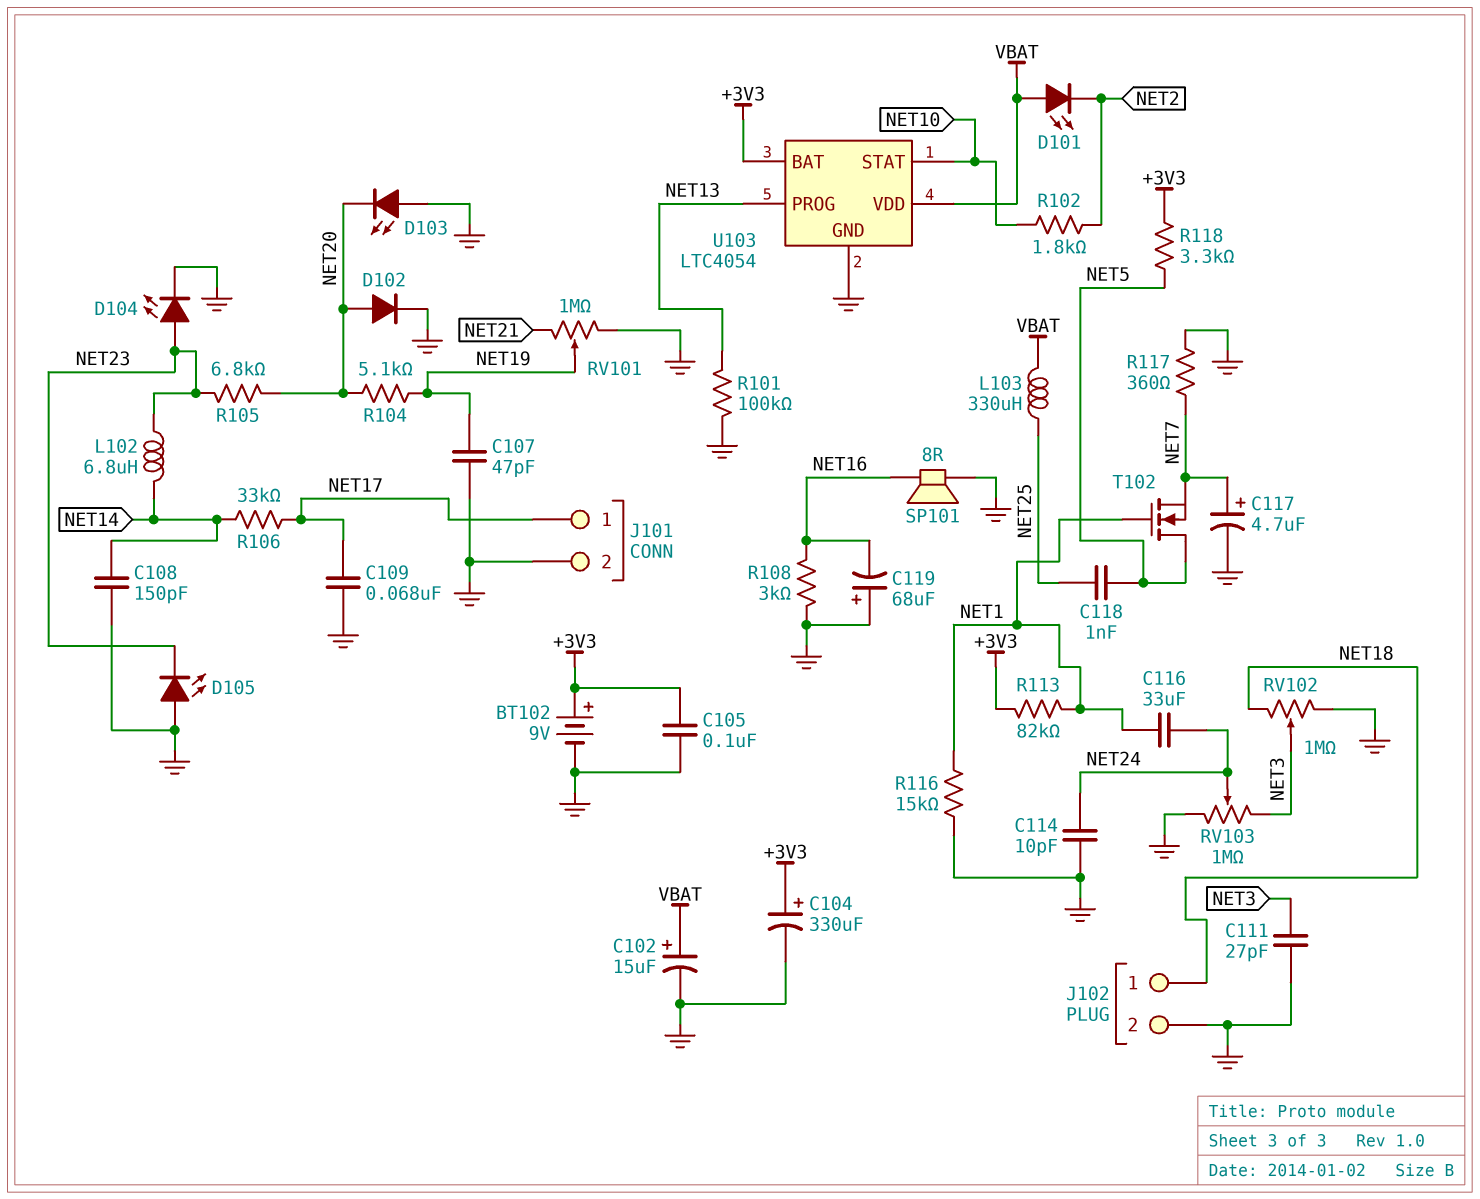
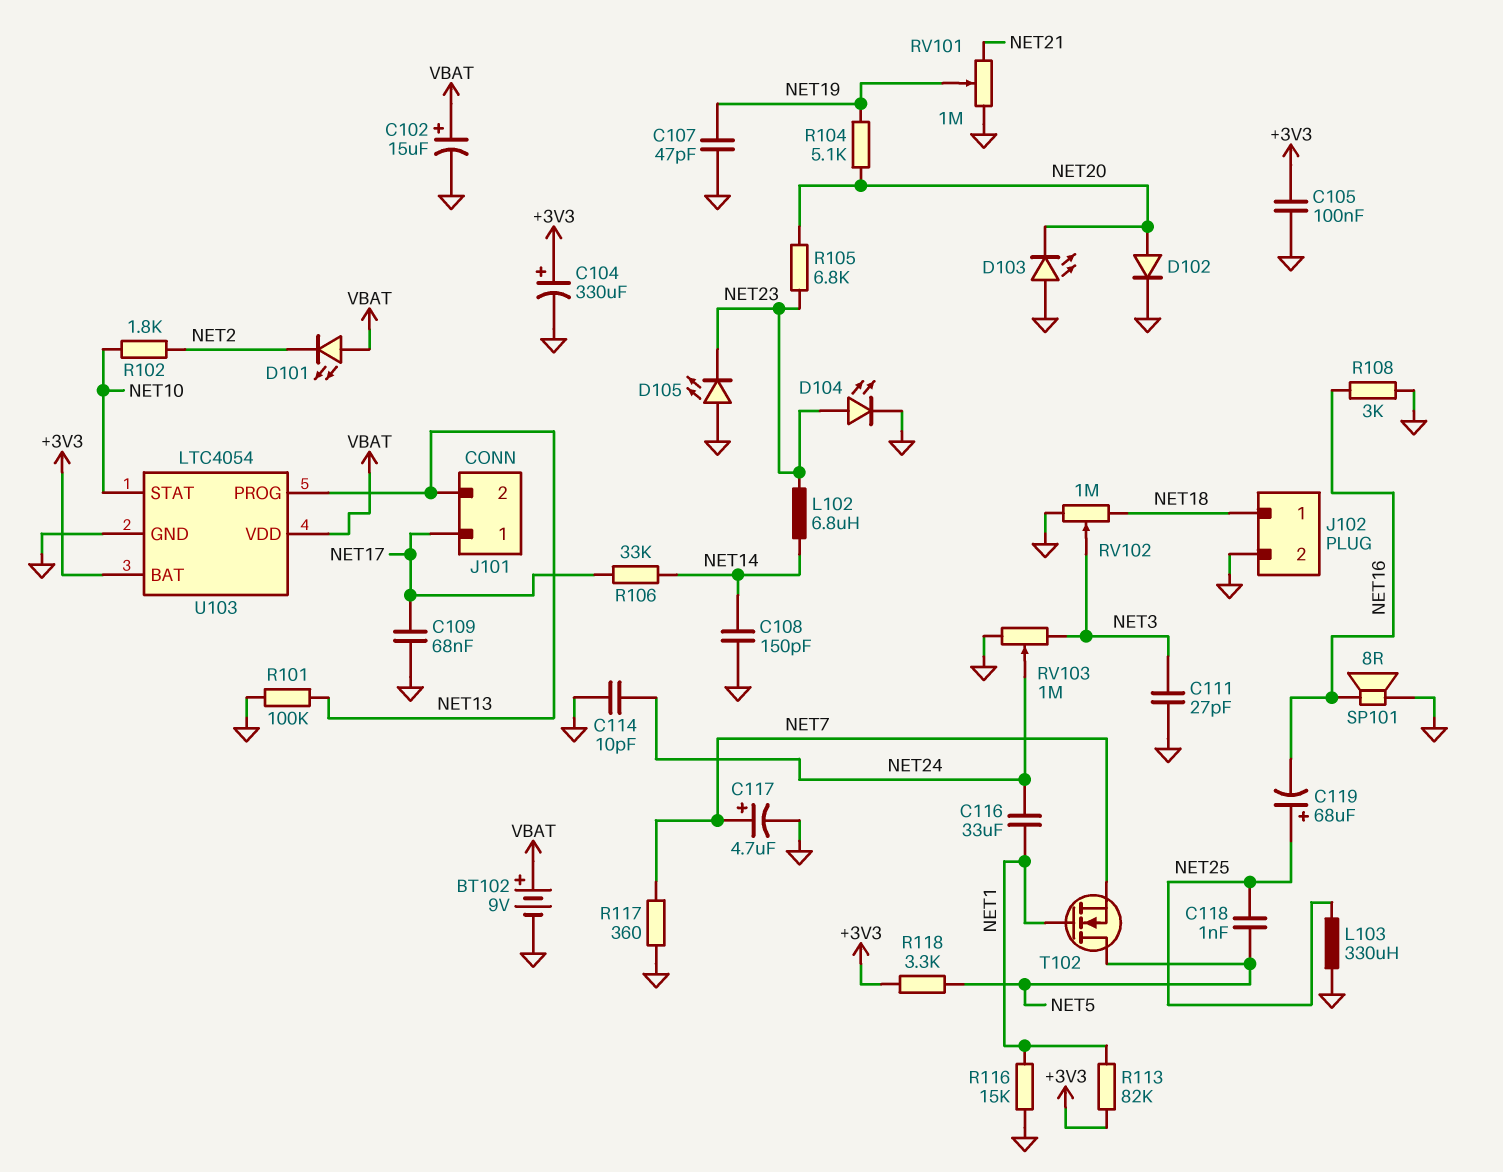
BT102: 9V (plus +3V3, minus GND) -> 9V (plus VBAT, minus GND)
C119: 68uF (plus GND, minus NET16) -> 68uF (plus NET25, minus NET16)
J101 pin 2: GND -> NET13
L103: 330uH (NET25, VBAT) -> 330uH (GND, NET25)

